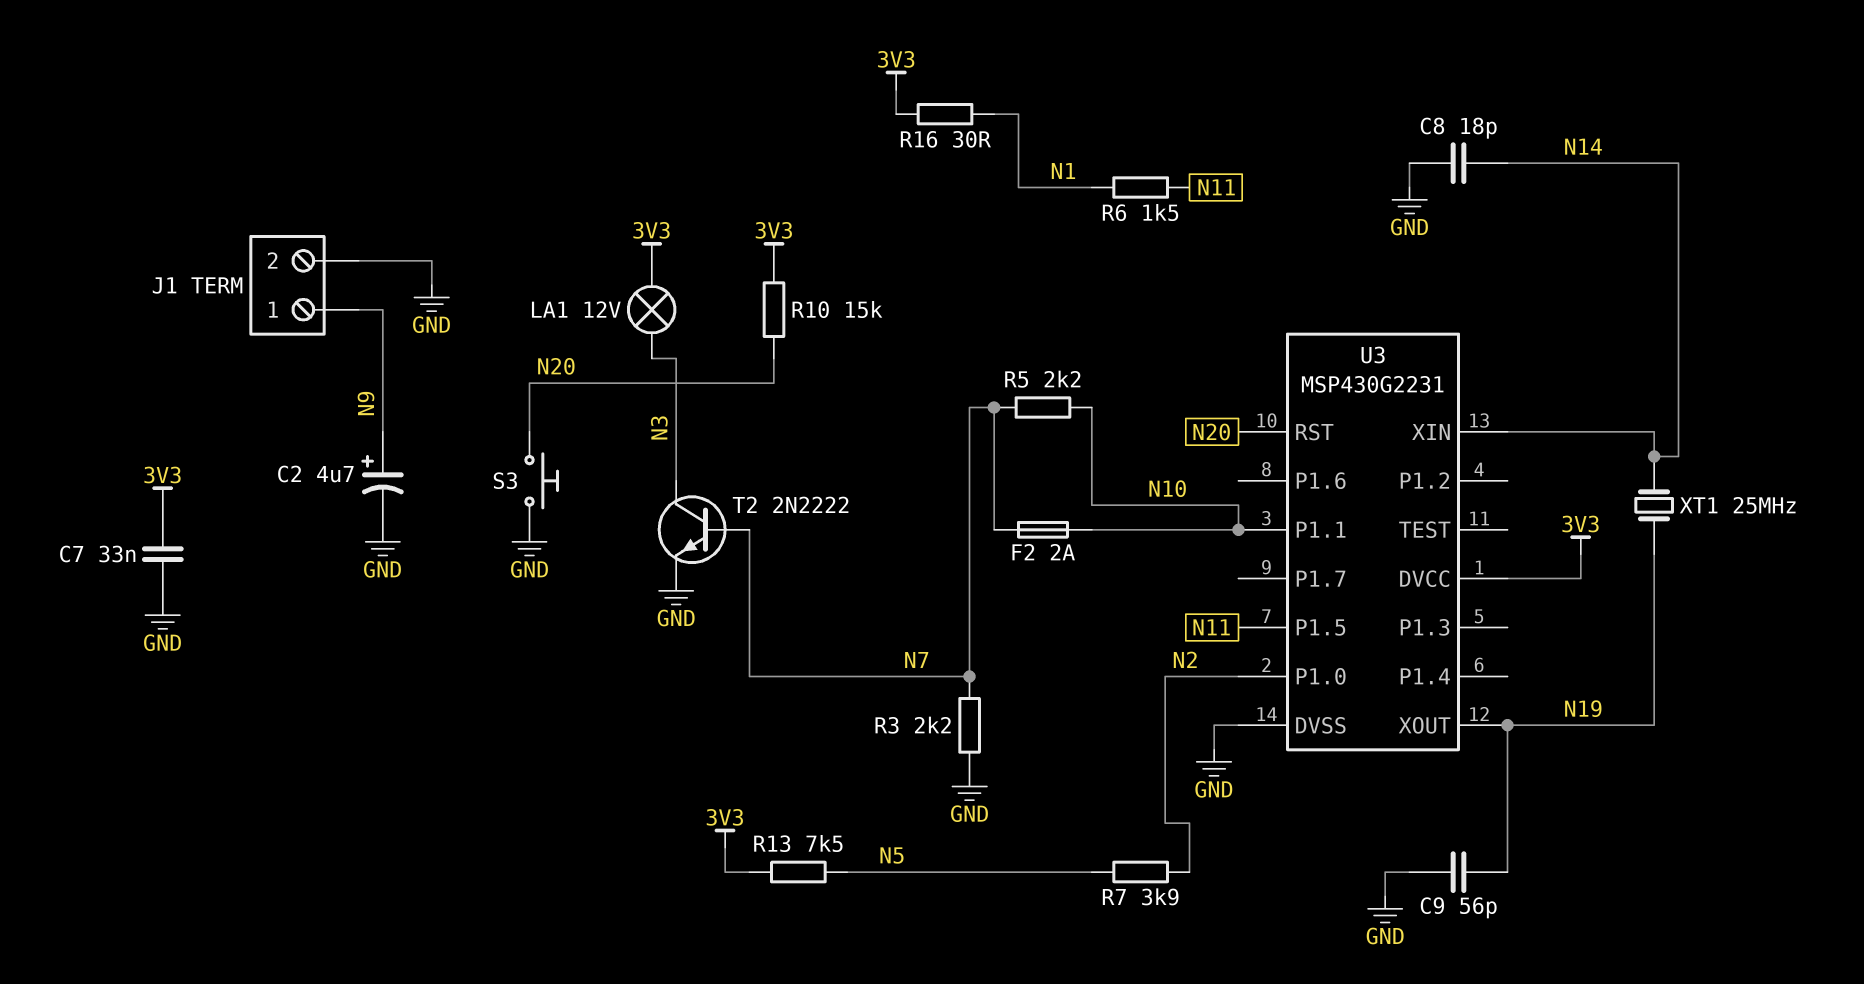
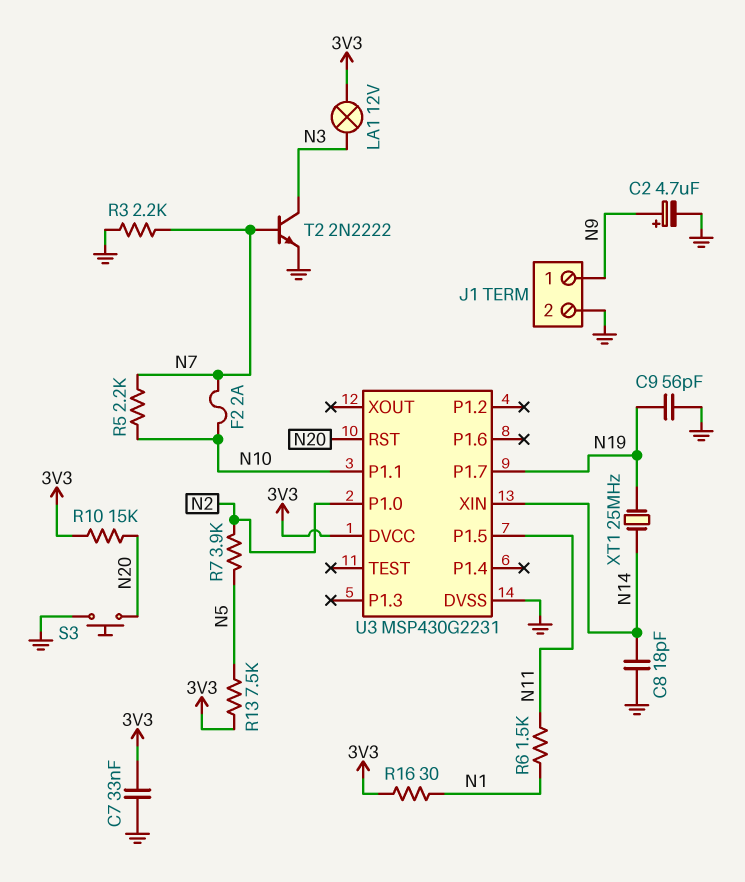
U3 pin P1.7: none -> N19
U3 pin XOUT: N19 -> none

